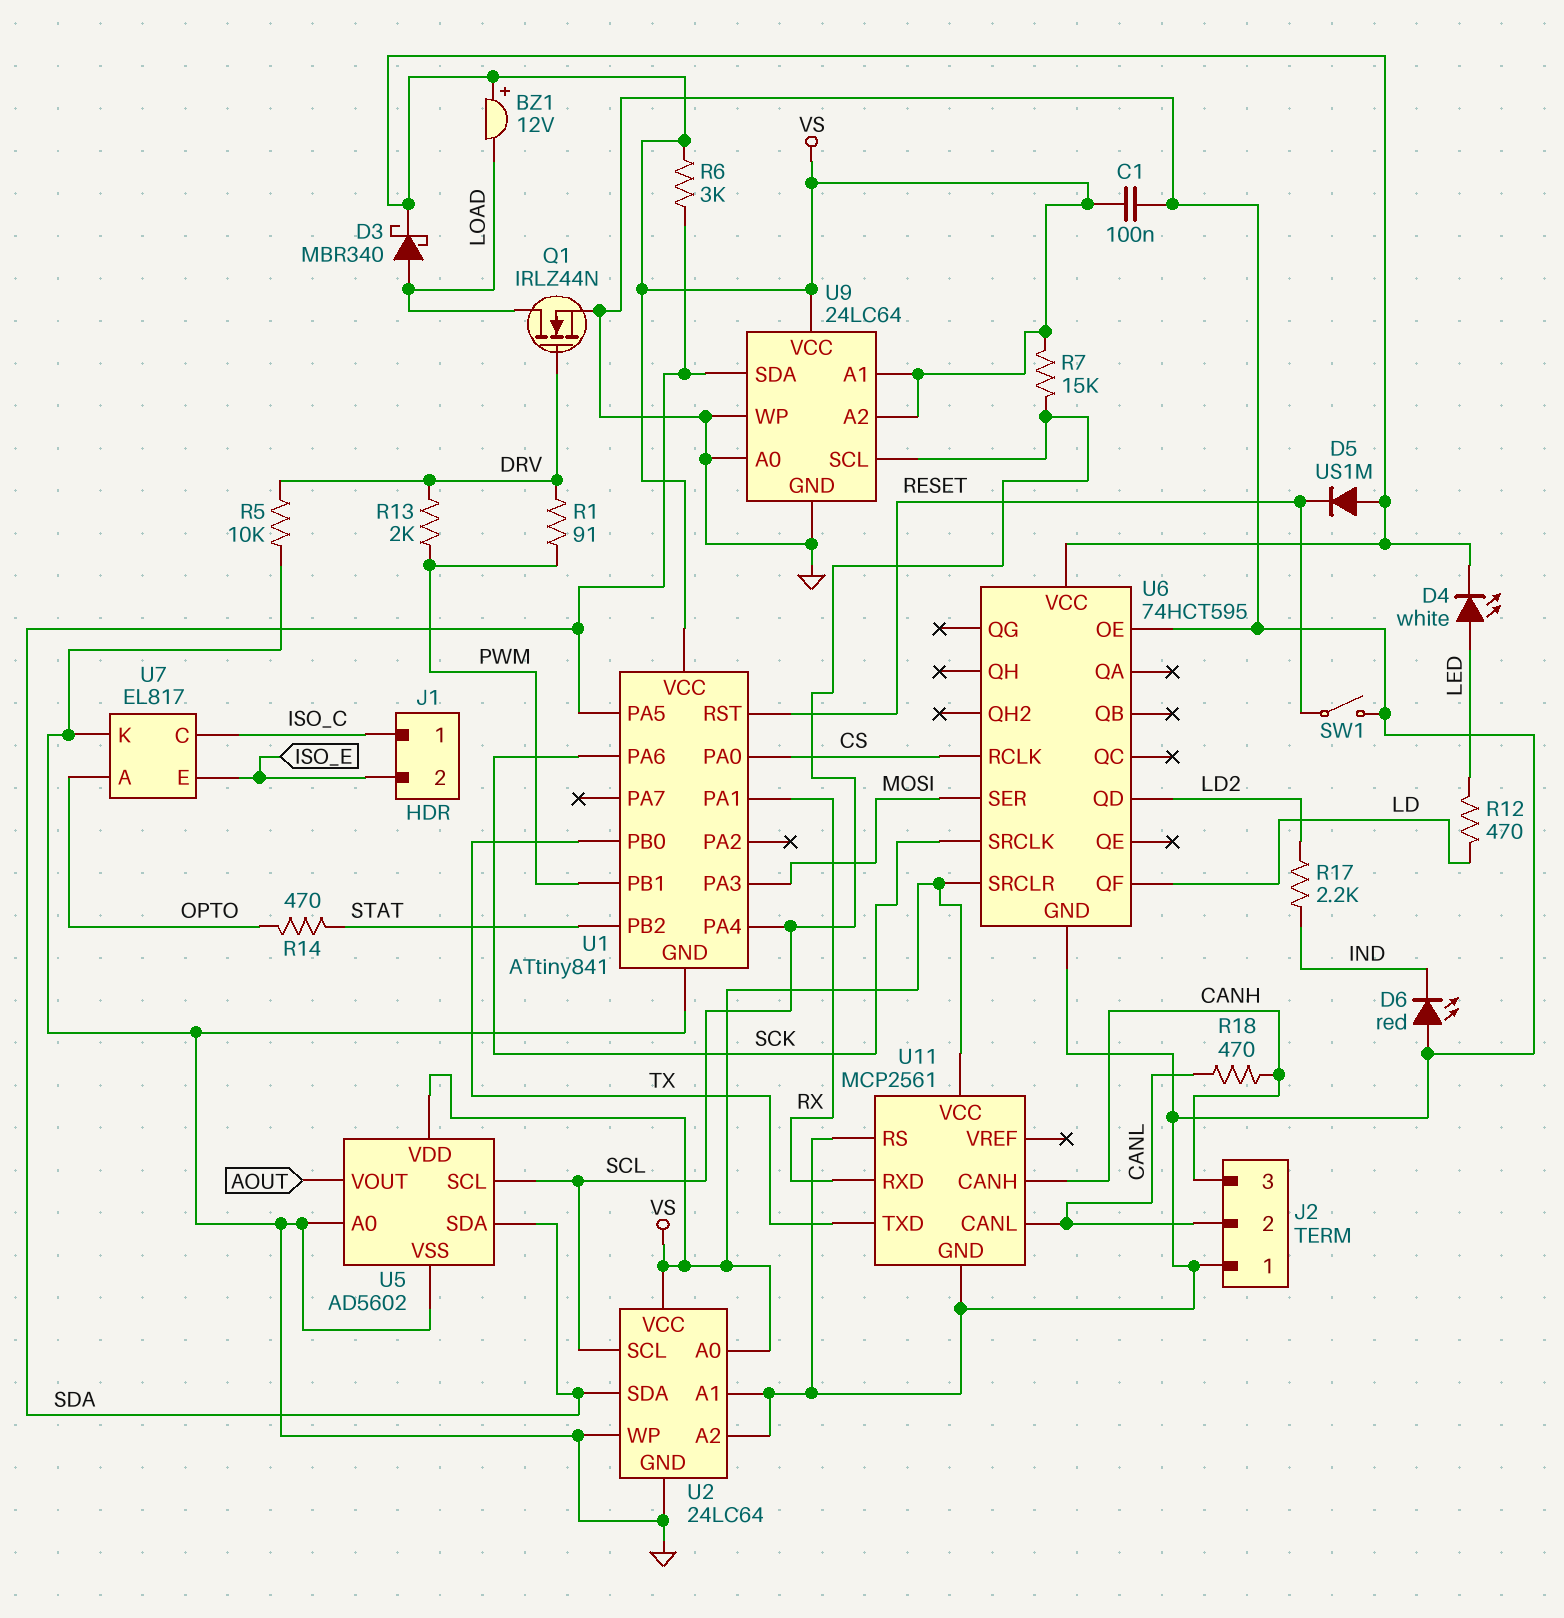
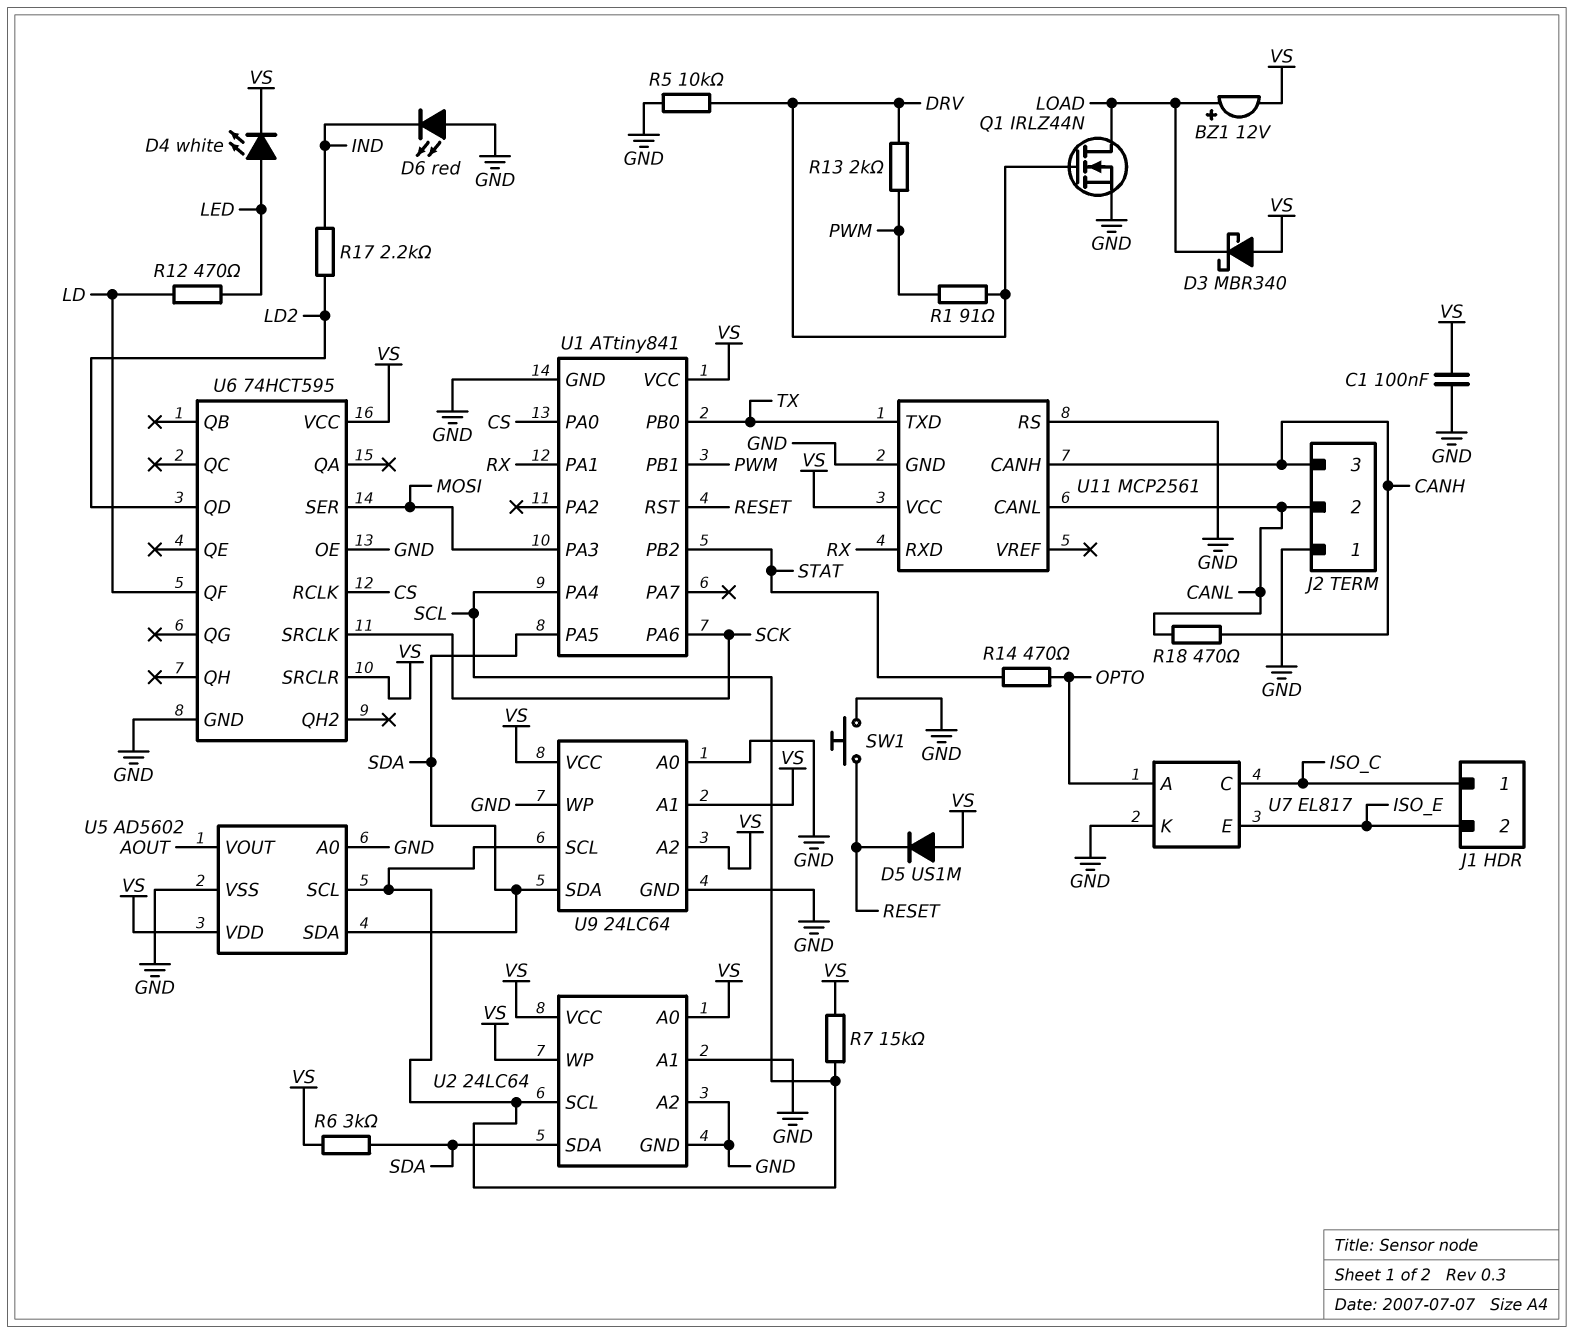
BZ1: buzzer 12V (plus VS, minus LOAD) -> buzzer 12V (plus LOAD, minus VS)
D3: schottky MBR340 (A LOAD, K VS) -> schottky MBR340 (A VS, K LOAD)
SW1: switch (GND, RESET) -> button (GND, RESET)
U2 pin WP: GND -> VS

